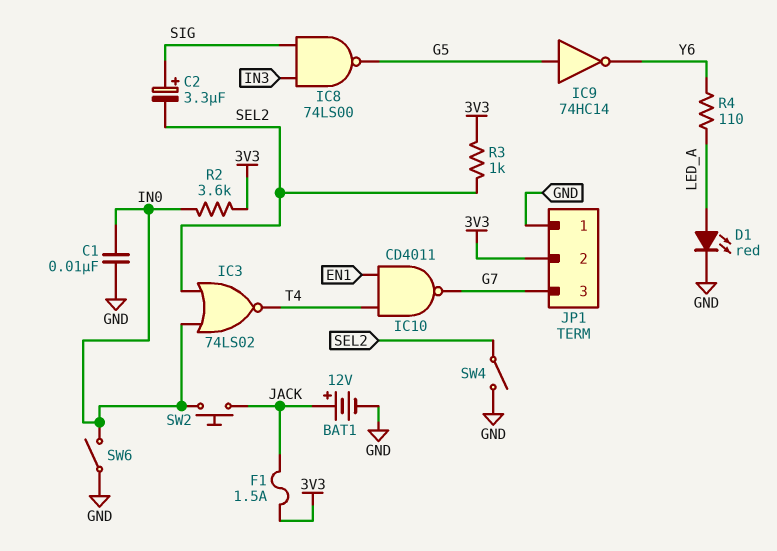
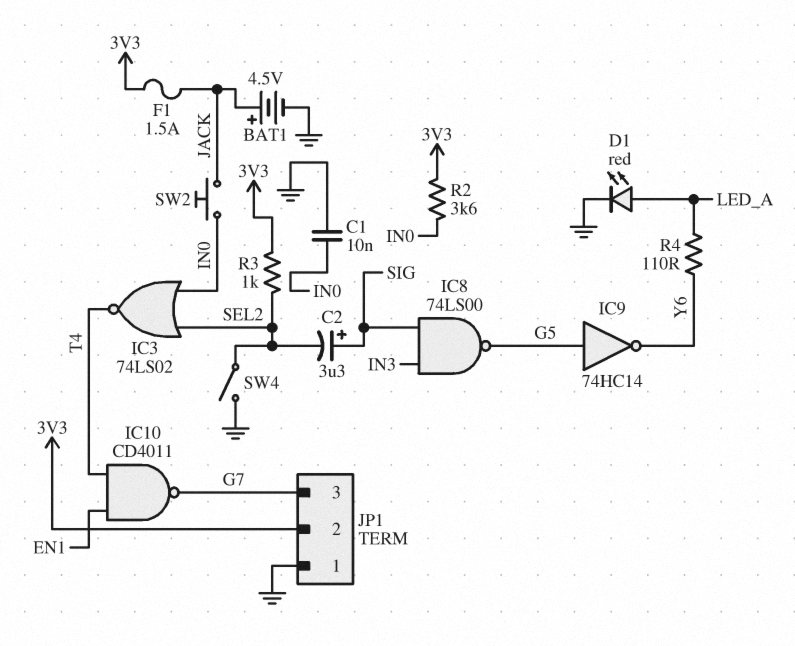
BAT1: 12V (plus JACK, minus GND) -> 4.5V (plus JACK, minus GND)
SW6: switch (GND, IN0) -> none

